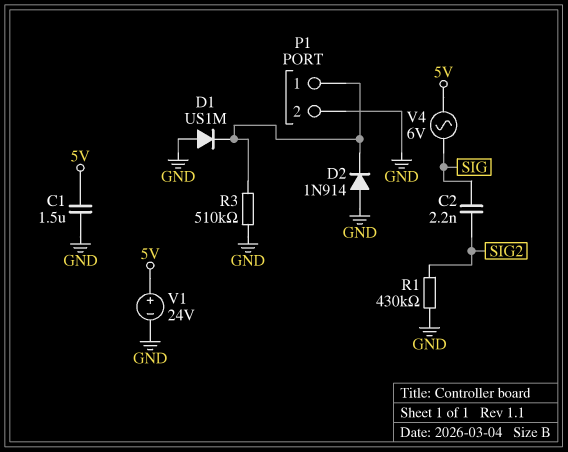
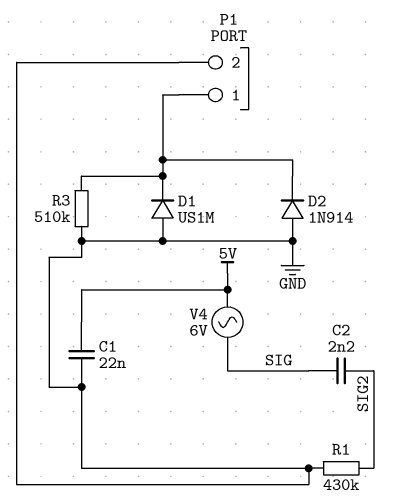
C1: 1.5uF (5V, GND) -> 22nF (5V, GND)
V1: 24V (plus 5V, minus GND) -> none

